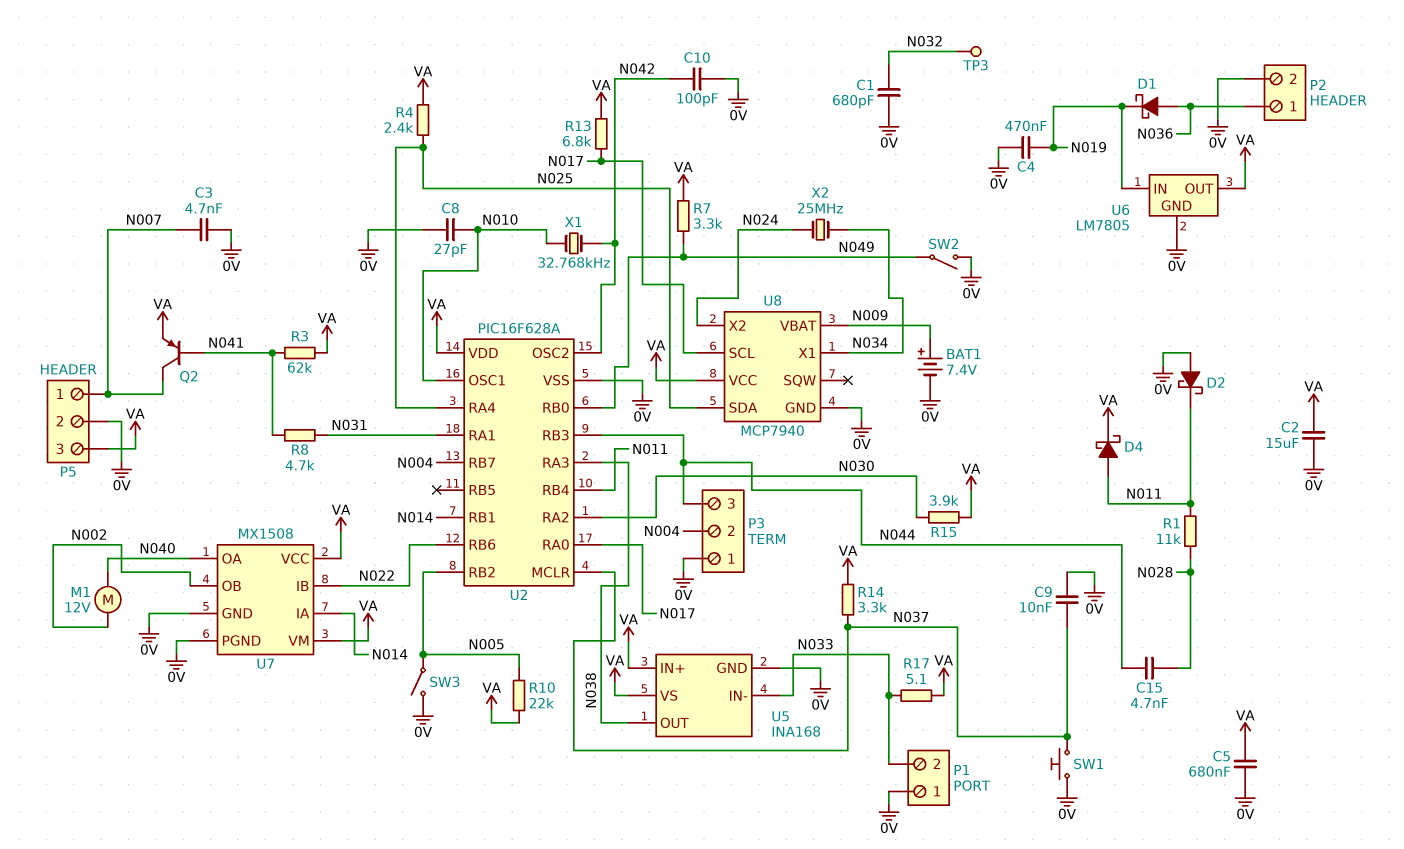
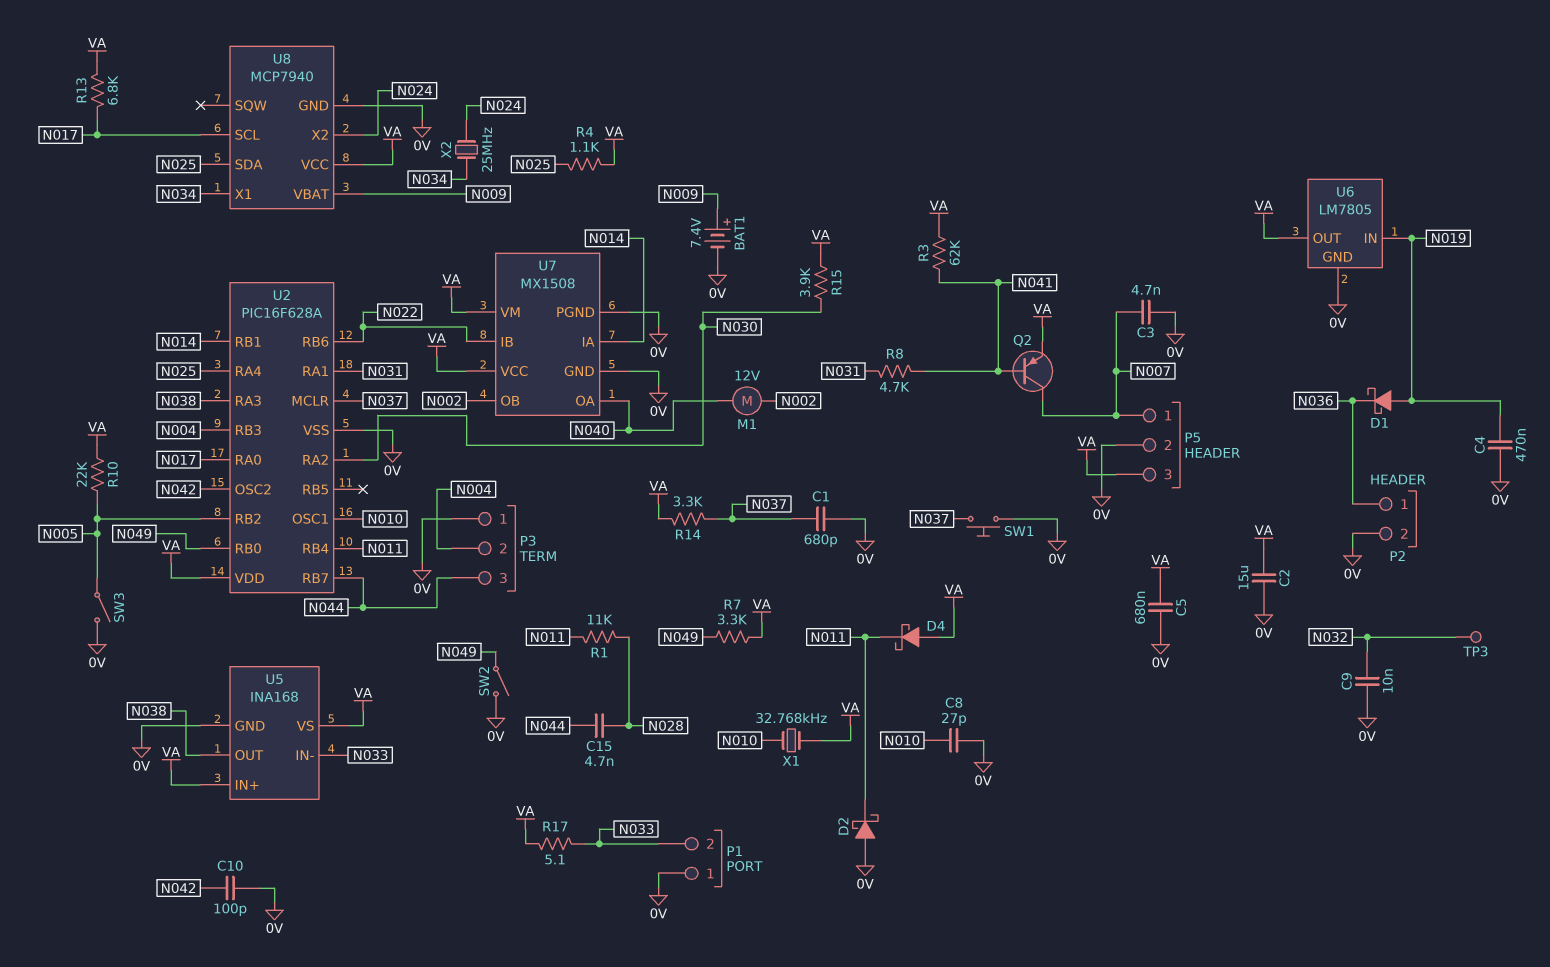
C1: 680pF (0V, N032) -> 680pF (0V, N037)
C9: 10nF (0V, N037) -> 10nF (0V, N032)
D1: schottky (A N036, K N019) -> schottky (A N019, K N036)
D4: schottky (A N011, K VA) -> schottky (A VA, K N011)
R4: 2.4k (N025, VA) -> 1.1k (N025, VA)
U2 pin RB3: N044 -> N004
U2 pin RB7: N004 -> N044
X1: 32.768kHz (N010, N042) -> 32.768kHz (N010, VA)

